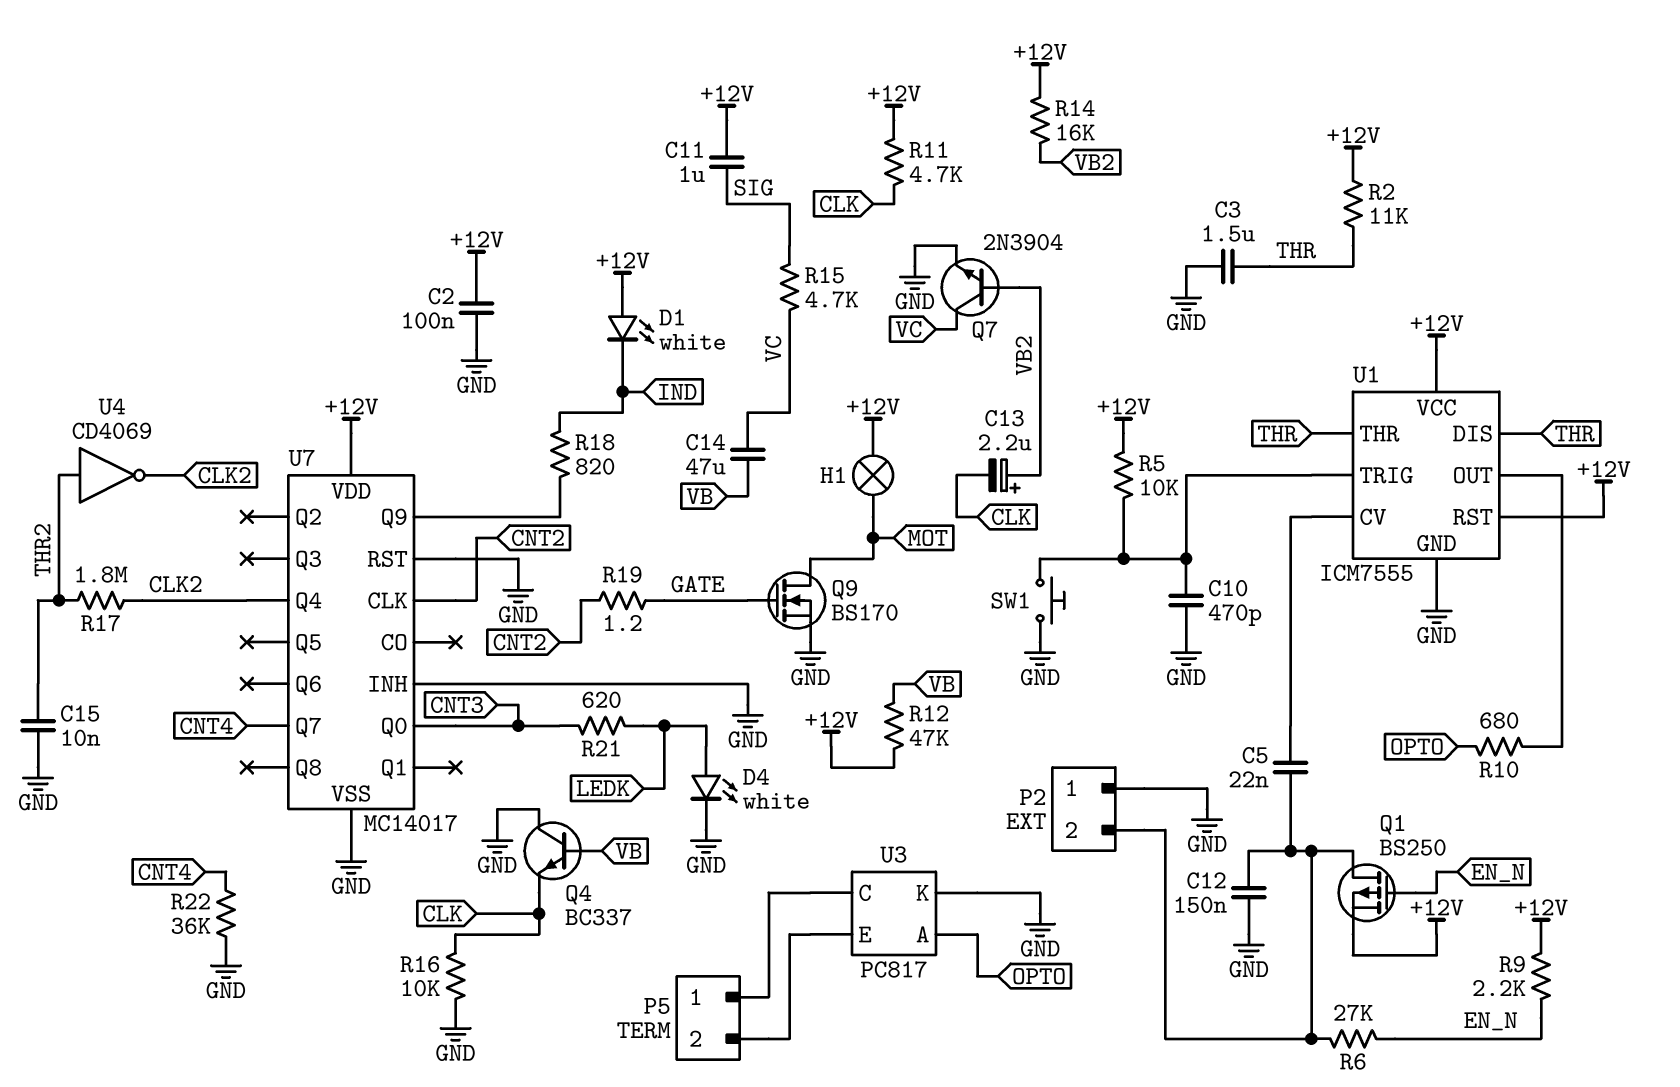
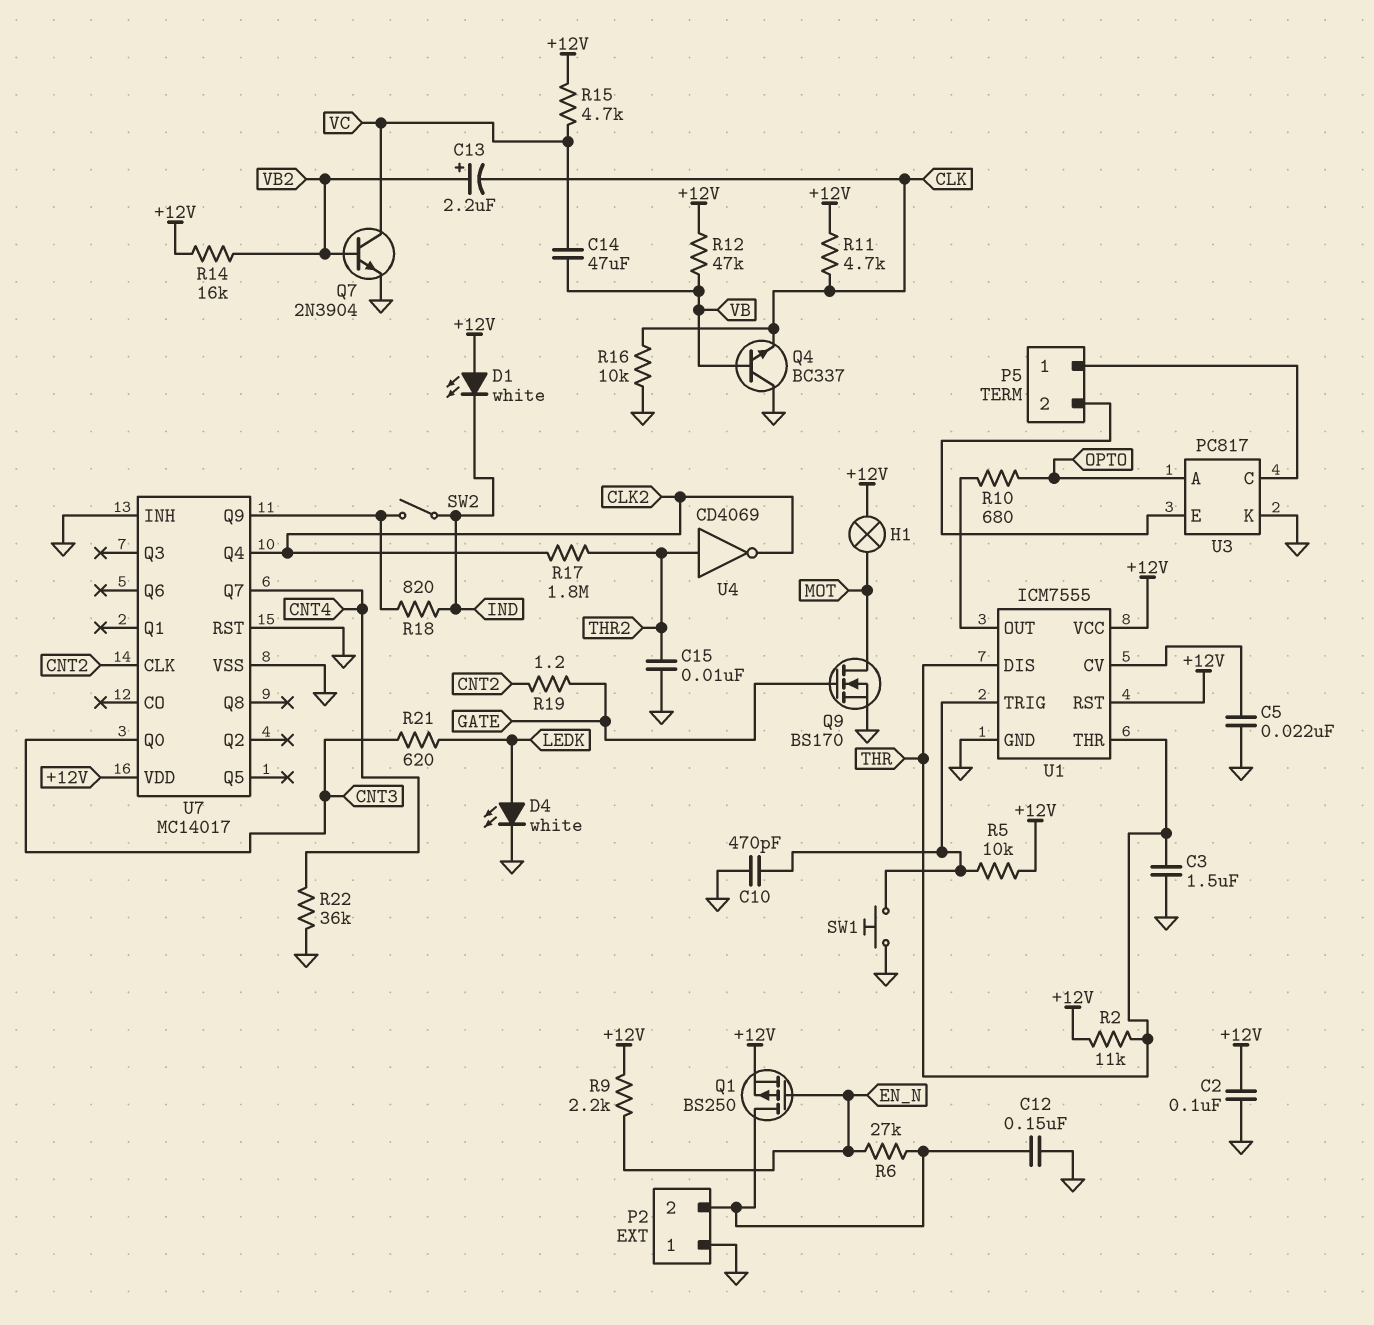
C5: 22nF (P2/2, U1/CV) -> 22nF (GND, U1/CV)
C11: 1uF (+12V, SIG) -> none
R15: 4.7k (SIG, VC) -> 4.7k (+12V, VC)
SW2: none -> switch (IND, U7/Q9)

